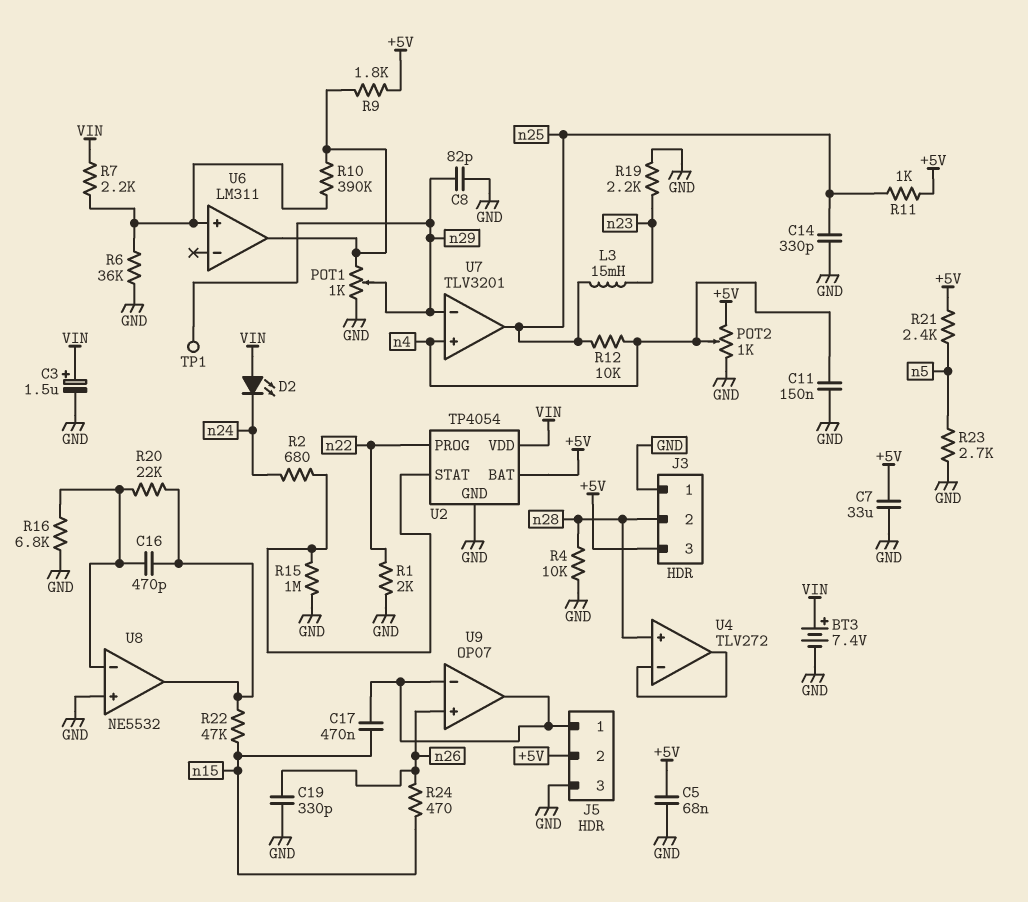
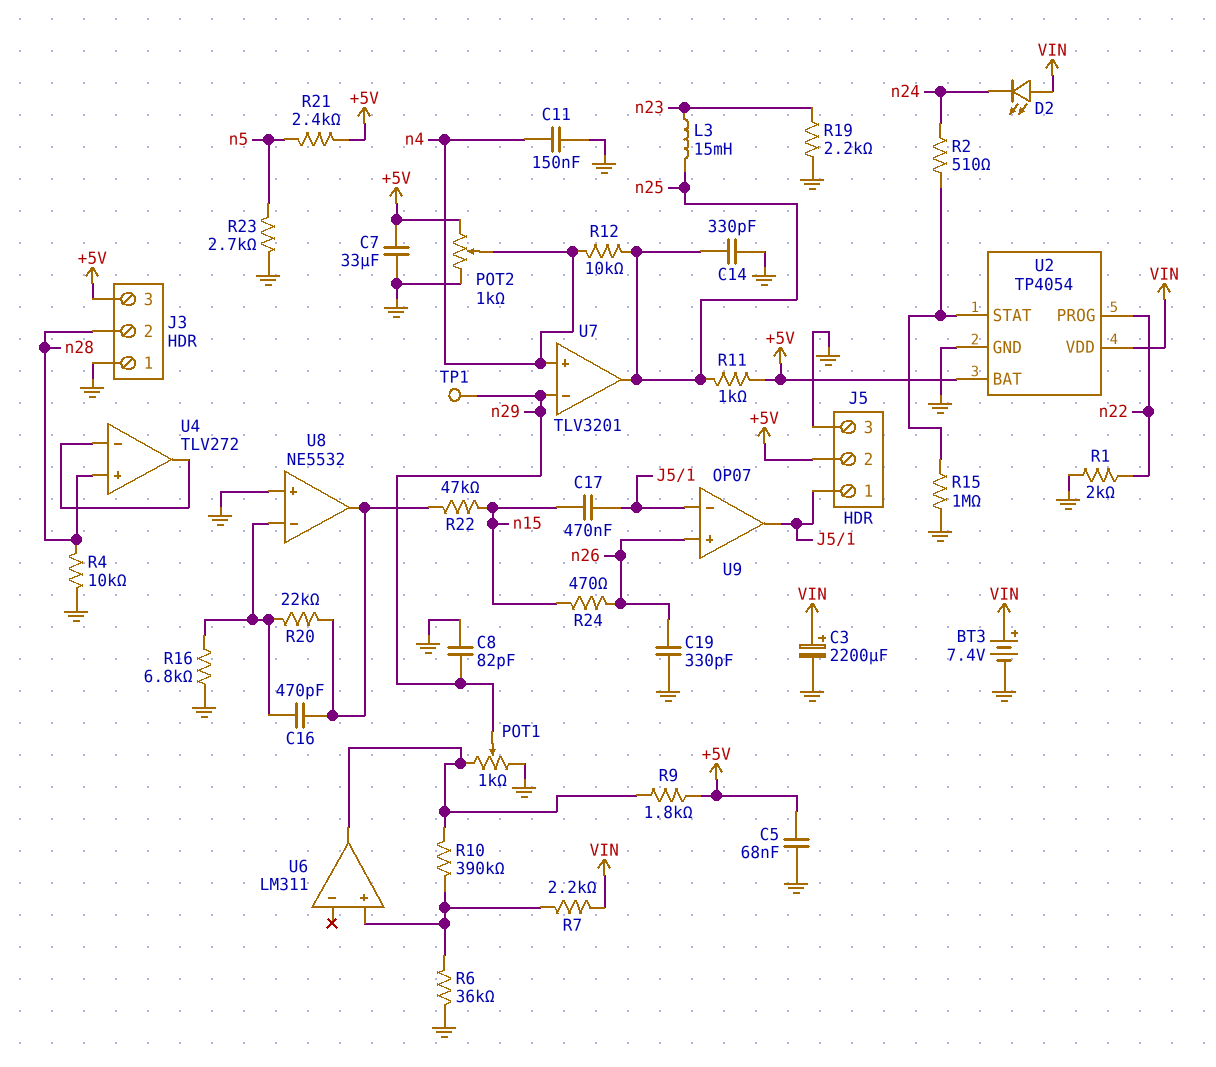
C3: 1.5uF (plus VIN, minus GND) -> 2200uF (plus VIN, minus GND)
R2: 680 (U2/STAT, n24) -> 510 (U2/STAT, n24)

